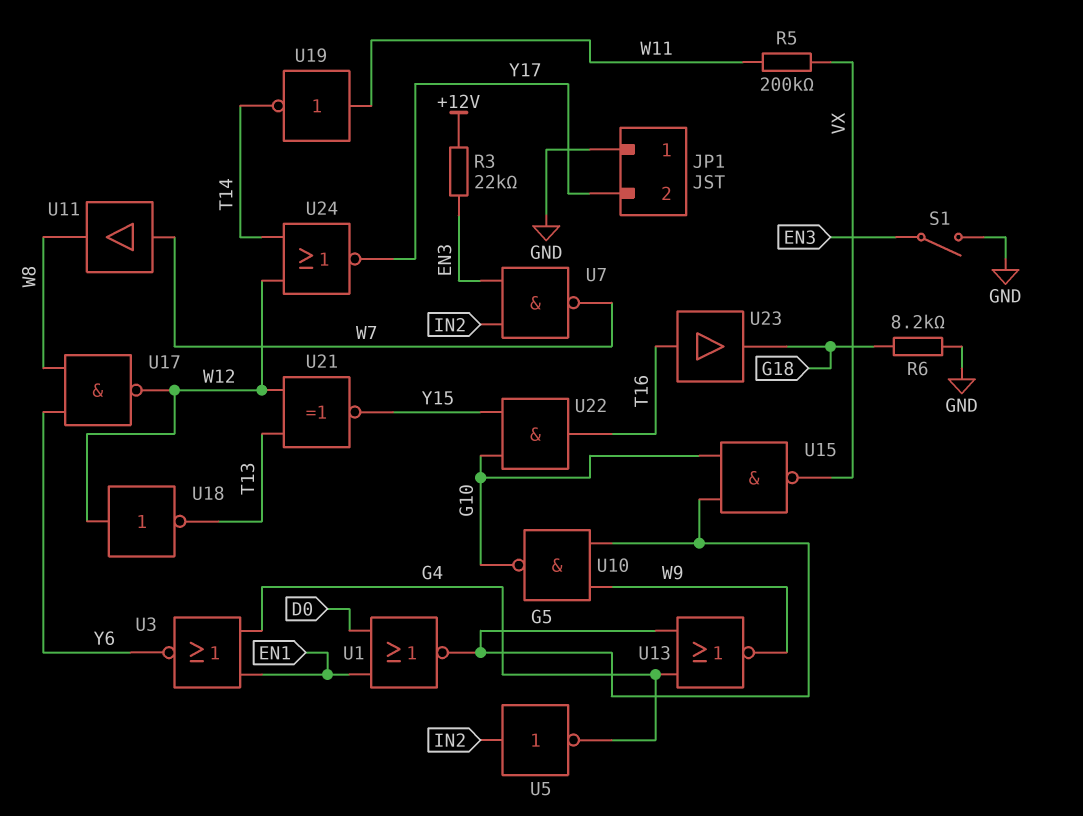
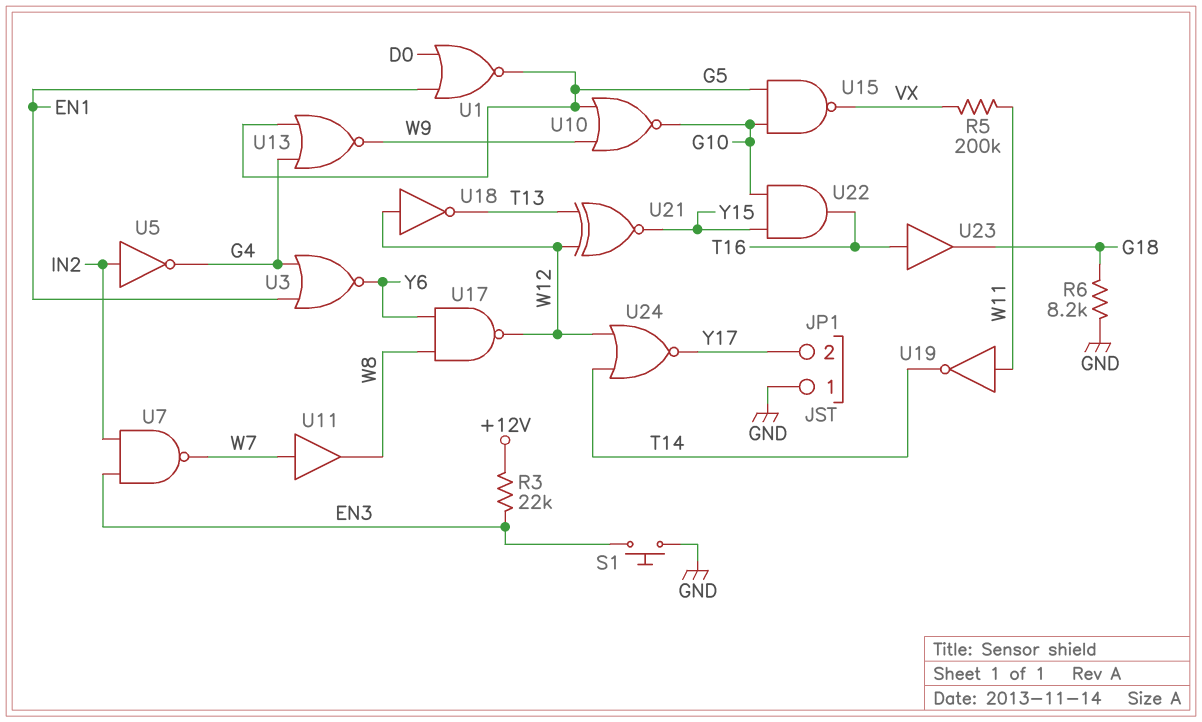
S1: switch (EN3, GND) -> button (EN3, GND)
U10: NAND (in G5, in W9, out G10) -> NOR (in G5, in W9, out G10)

